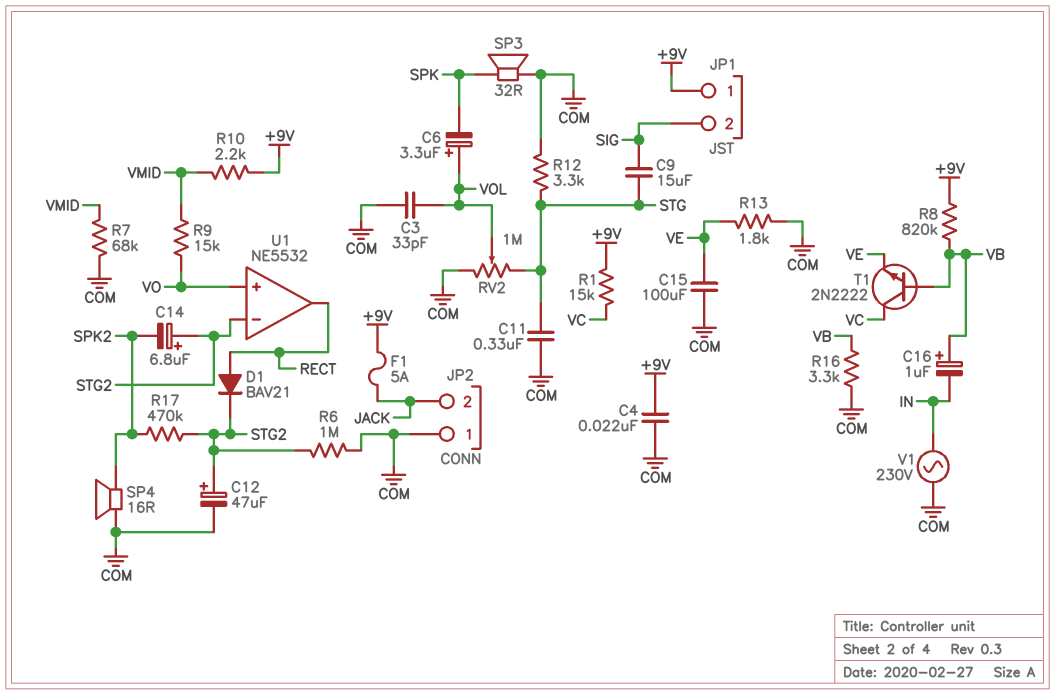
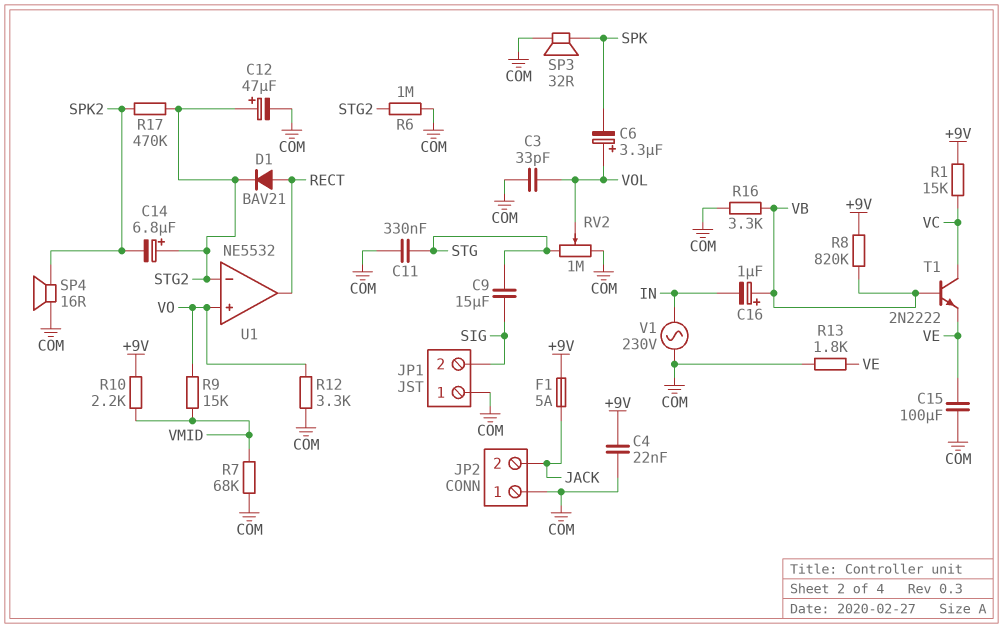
JP1 pin 1: +9V -> COM
R12: 3.3k (COM, STG) -> 3.3k (COM, VO)

